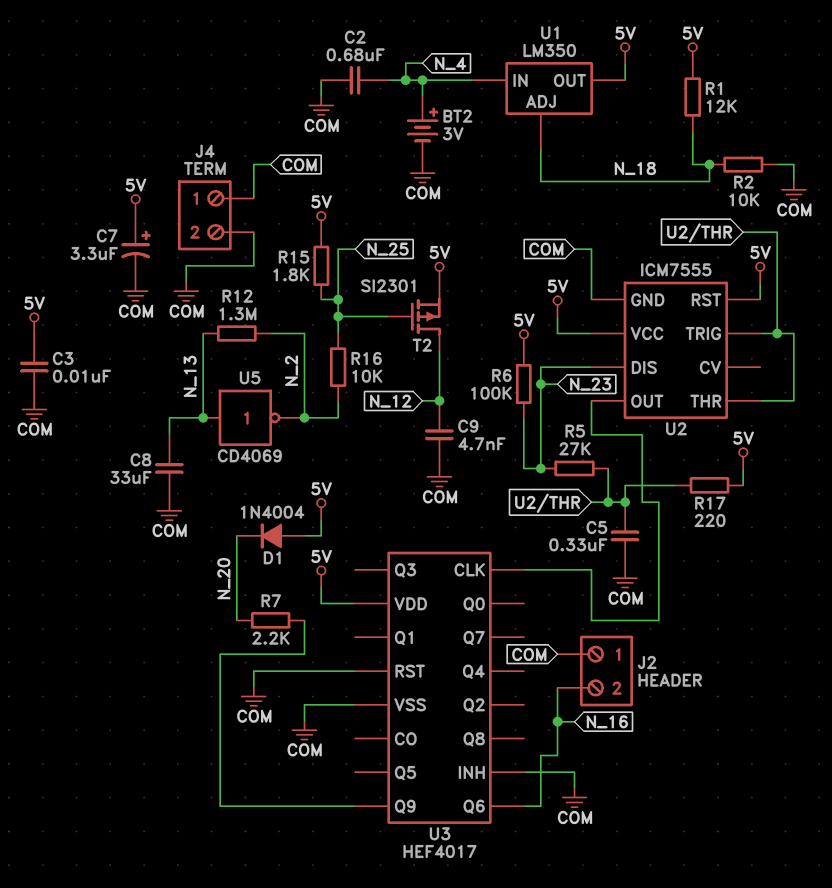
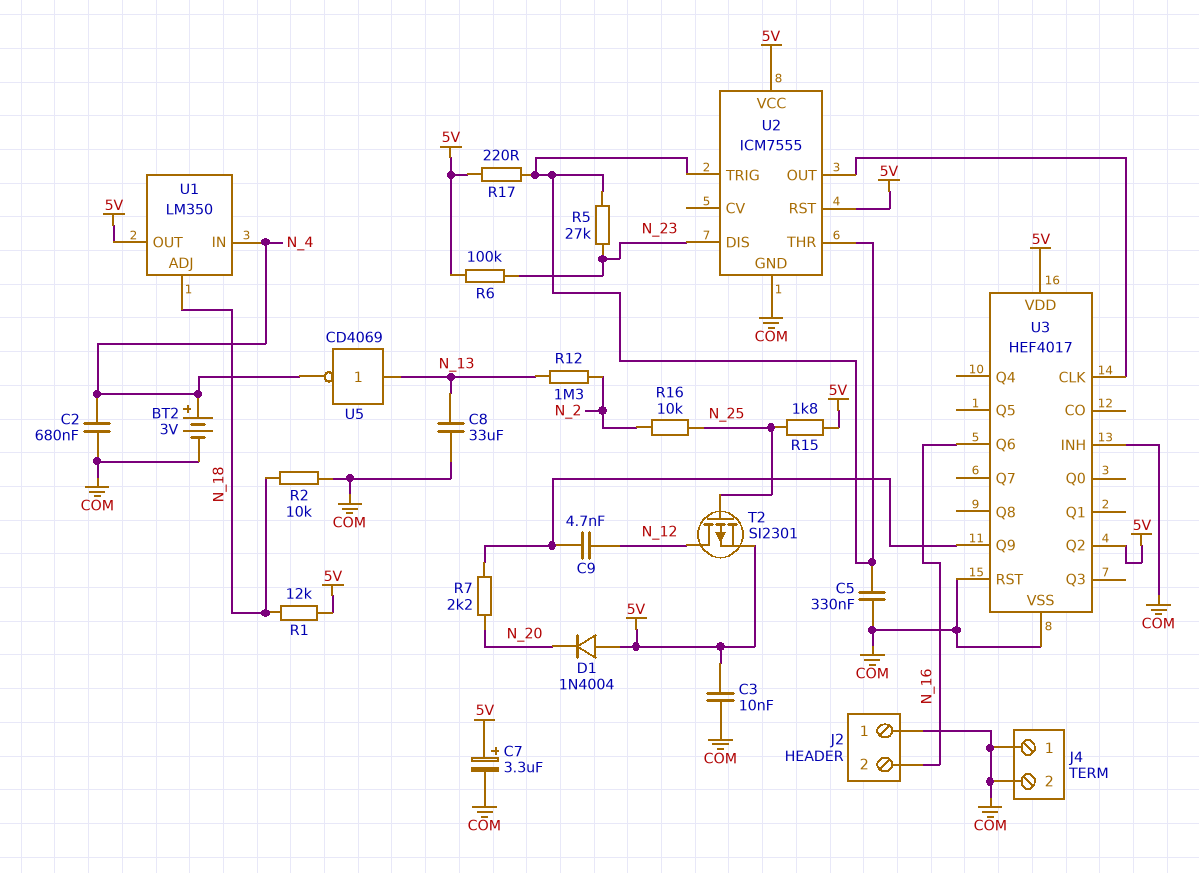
C9: 4.7nF (COM, N_12) -> 4.7nF (N_12, U3/Q9)
U3 pin Q2: none -> 5V
U5: NOT CD4069 (in N_13, out N_2) -> NOT CD4069 (in N_13, out N_4)

